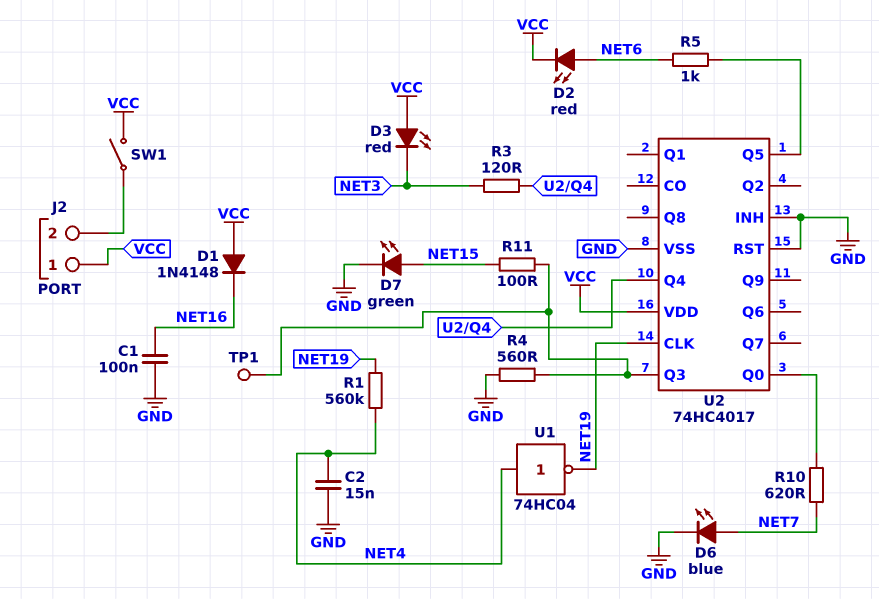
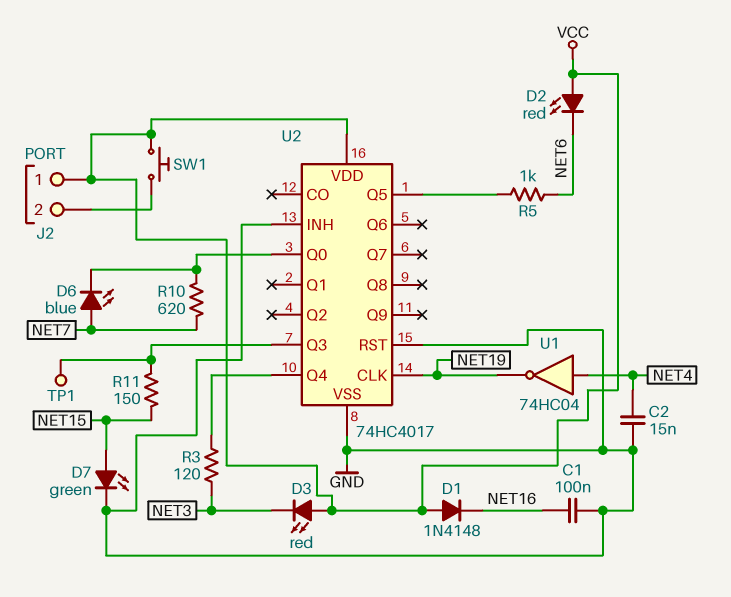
D2: LED red (A NET6, K VCC) -> LED red (A VCC, K NET6)
D6: LED blue (A NET7, K GND) -> LED blue (A NET7, K U2/Q0)
R1: 560k (NET4, NET19) -> none
R4: 560 (GND, U2/Q3) -> none
R11: 100 (NET15, U2/Q3) -> 150 (NET15, U2/Q3)
SW1: switch (J2/2, VCC) -> button (J2/2, VCC)

